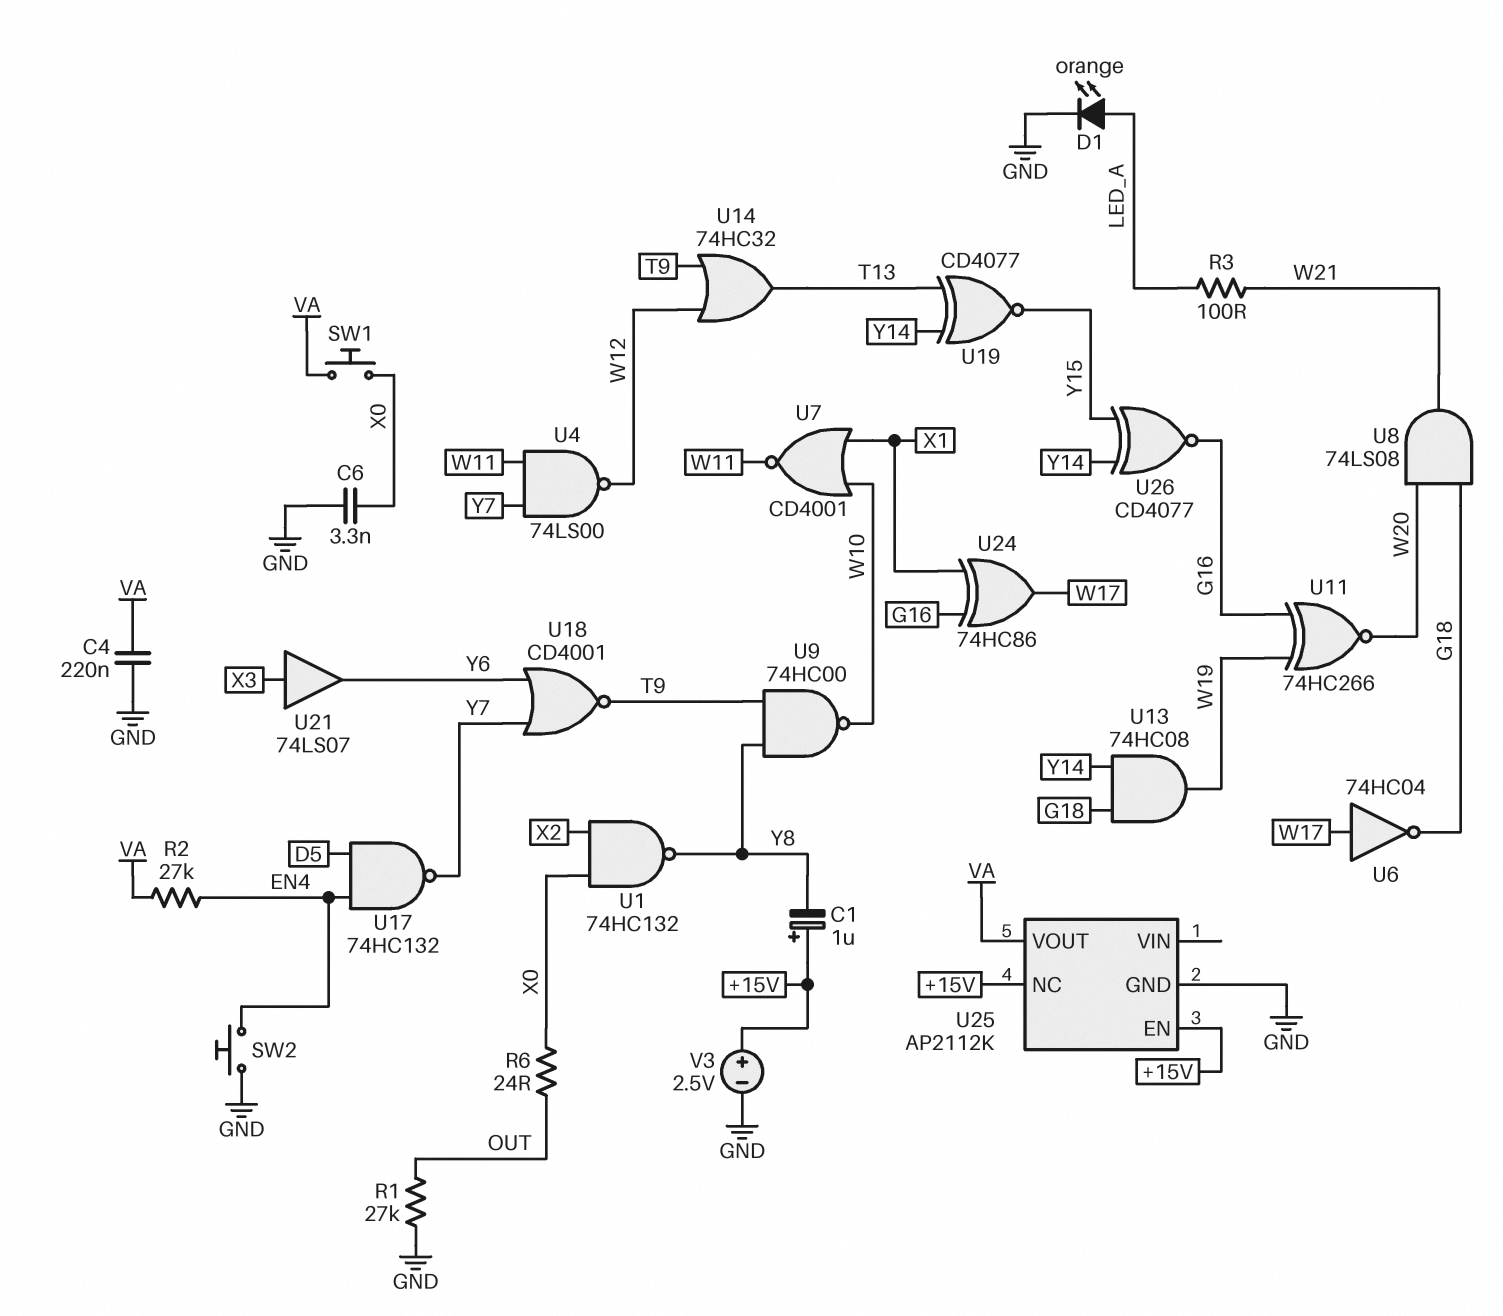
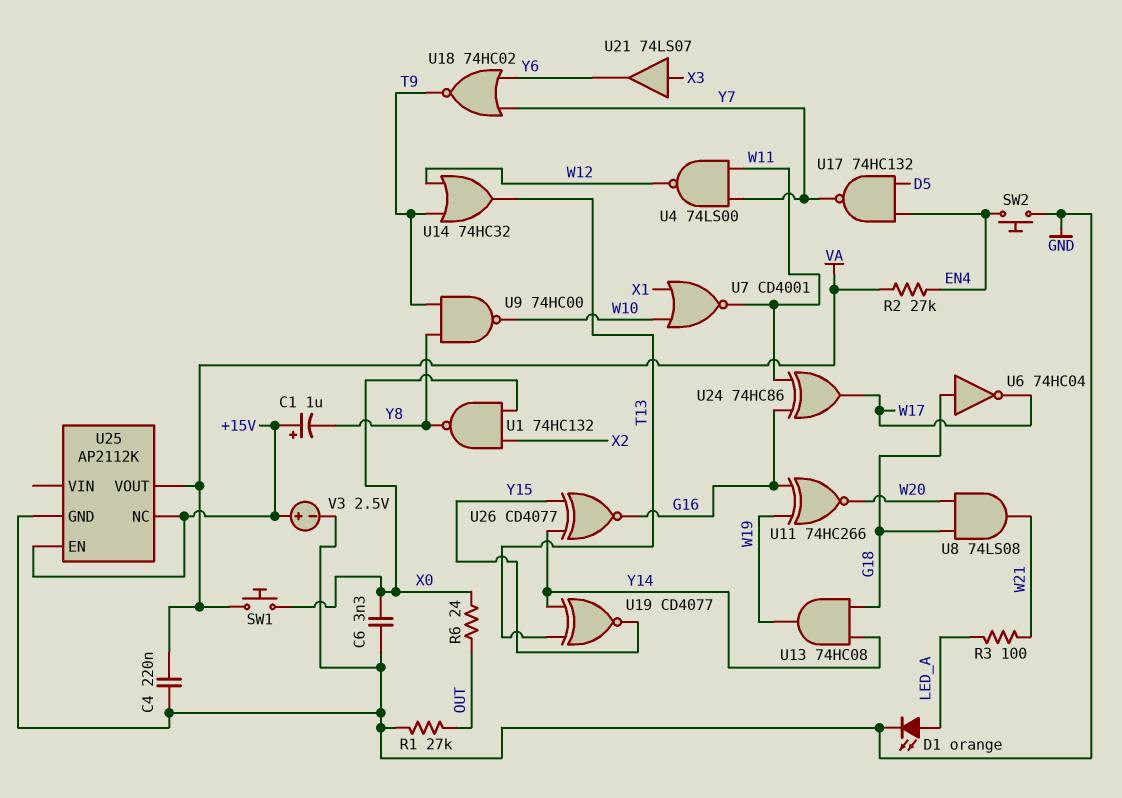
U6: NOT 74HC04 (in W17, out G18) -> NOT 74HC04 (in G18, out W17)
U18: NOR CD4001 (in Y6, in Y7, out T9) -> NOR 74HC02 (in Y6, in Y7, out T9)
U24: XOR 74HC86 (in G16, in X1, out W17) -> XOR 74HC86 (in G16, in W11, out W17)

